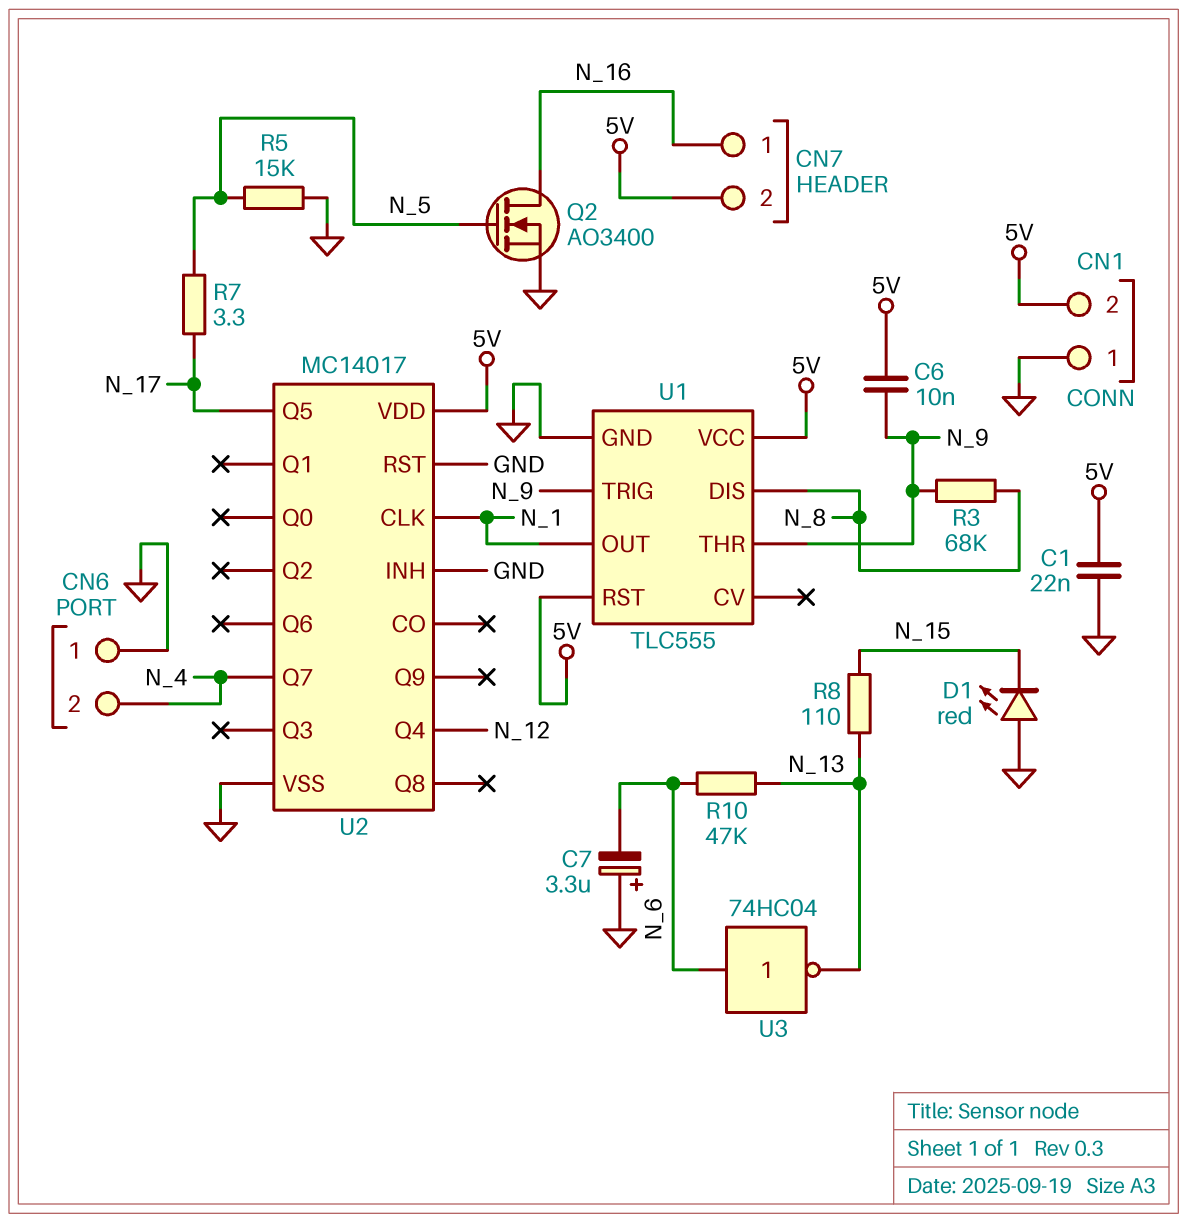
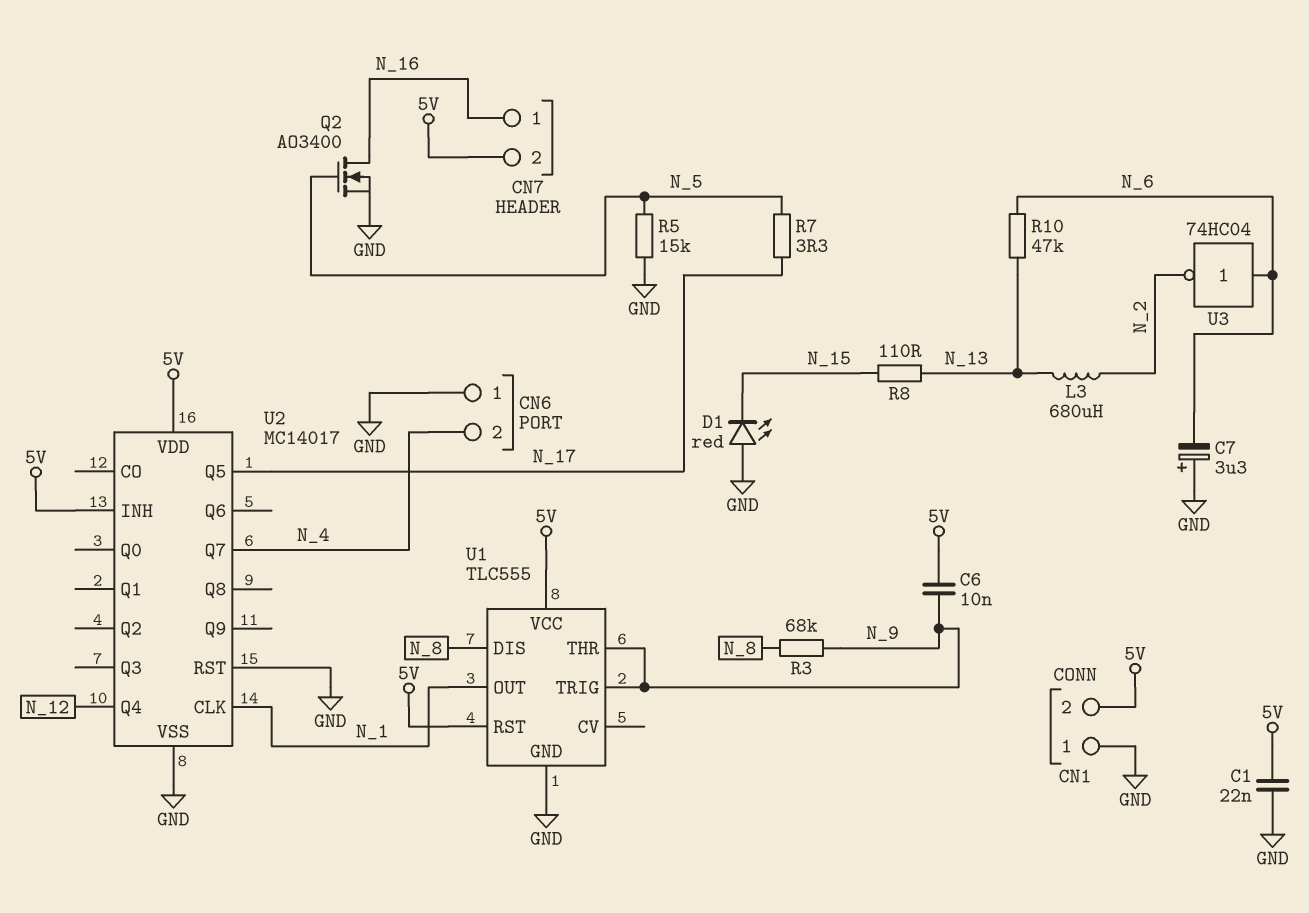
L3: none -> 680uH (N_2, N_13)
U2 pin INH: GND -> 5V
U3: NOT 74HC04 (in N_6, out N_13) -> NOT 74HC04 (in N_6, out N_2)

